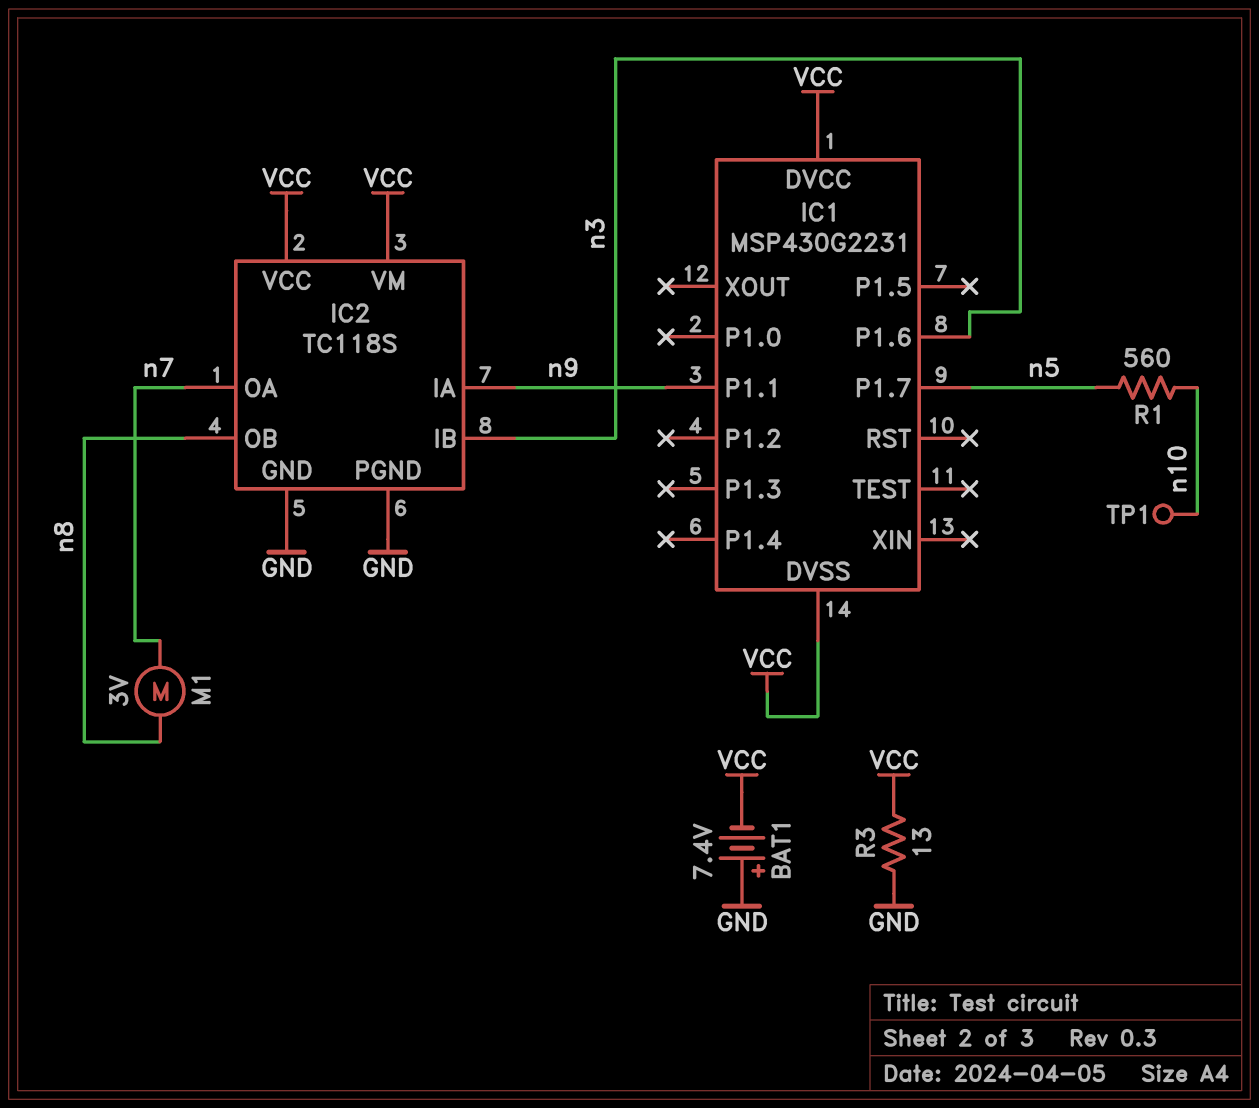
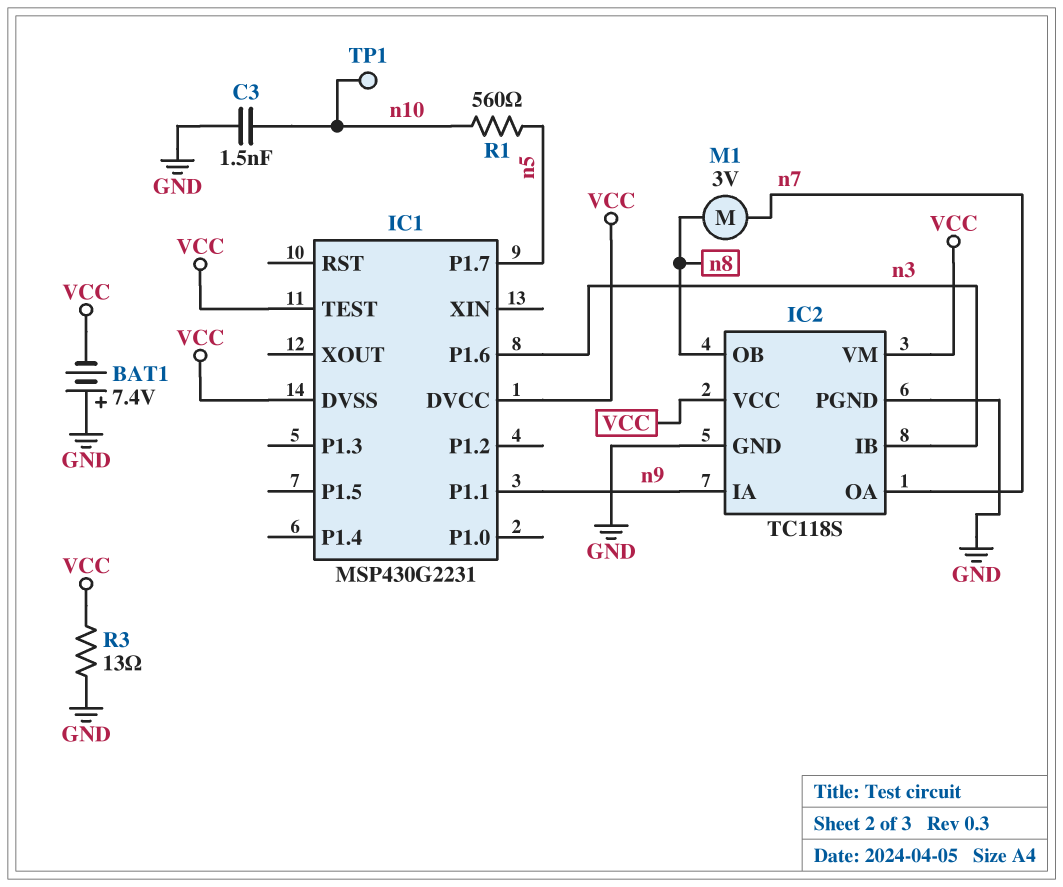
C3: none -> 1.5nF (GND, n10)
IC1 pin TEST: none -> VCC

